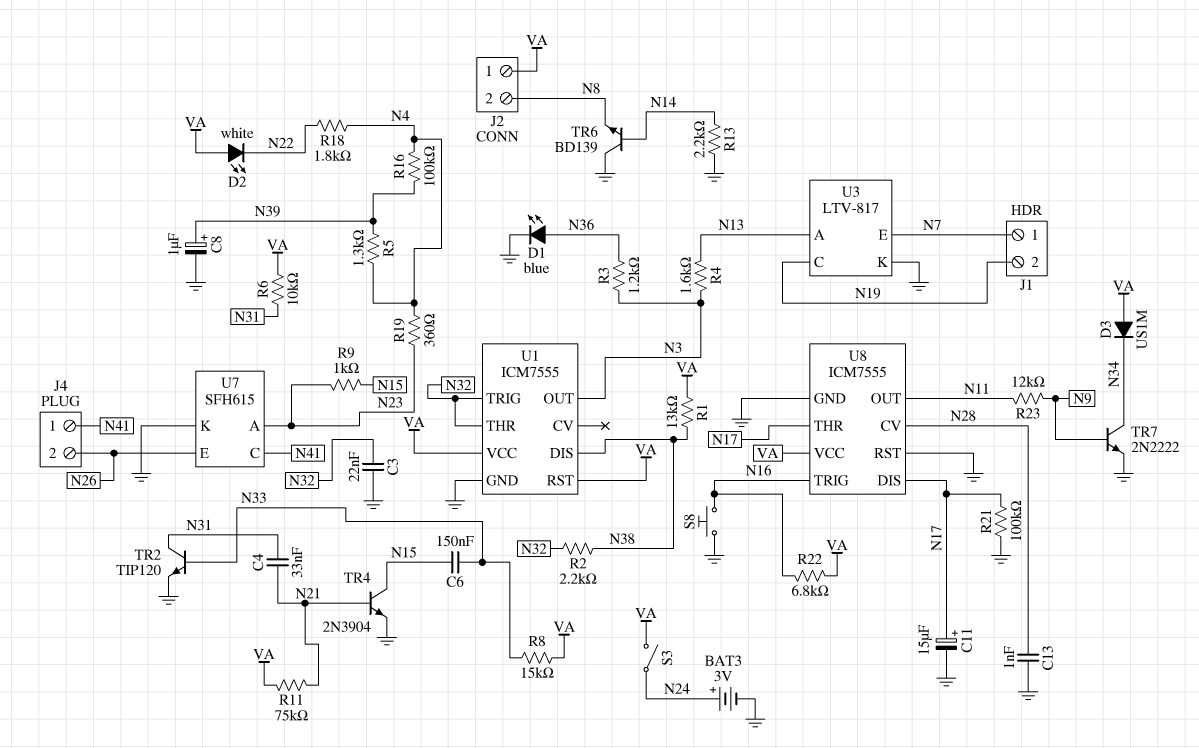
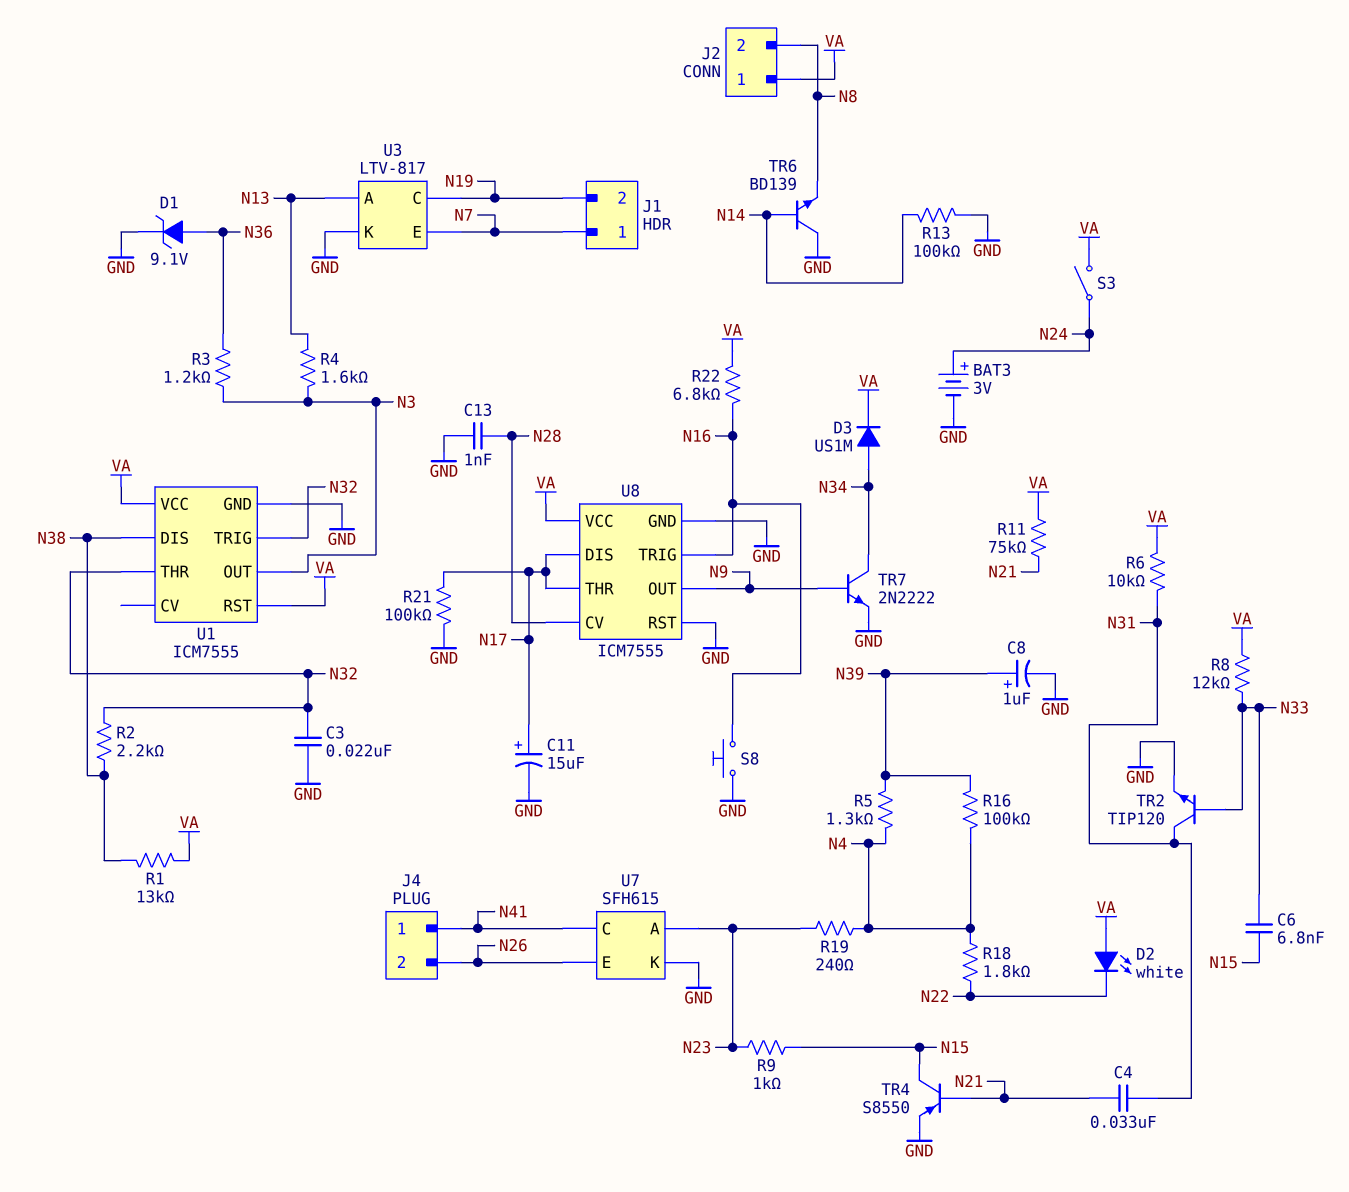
C6: 150nF (N15, N33) -> 6.8nF (N15, N33)
D1: LED blue (A N36, K GND) -> zener 9.1V (A N36, K GND)
D3: diode US1M (A VA, K N34) -> diode US1M (A N34, K VA)
R8: 15k (N33, VA) -> 12k (N33, VA)
R13: 2.2k (GND, N14) -> 100k (GND, N14)
R19: 360 (N4, N23) -> 240 (N4, N23)
R23: 12k (N9, N11) -> none
TR4: NPN 2N3904 (B N21, C N15, E GND) -> PNP S8550 (B N21, C N15, E GND)
U8 pin OUT: N11 -> N9

